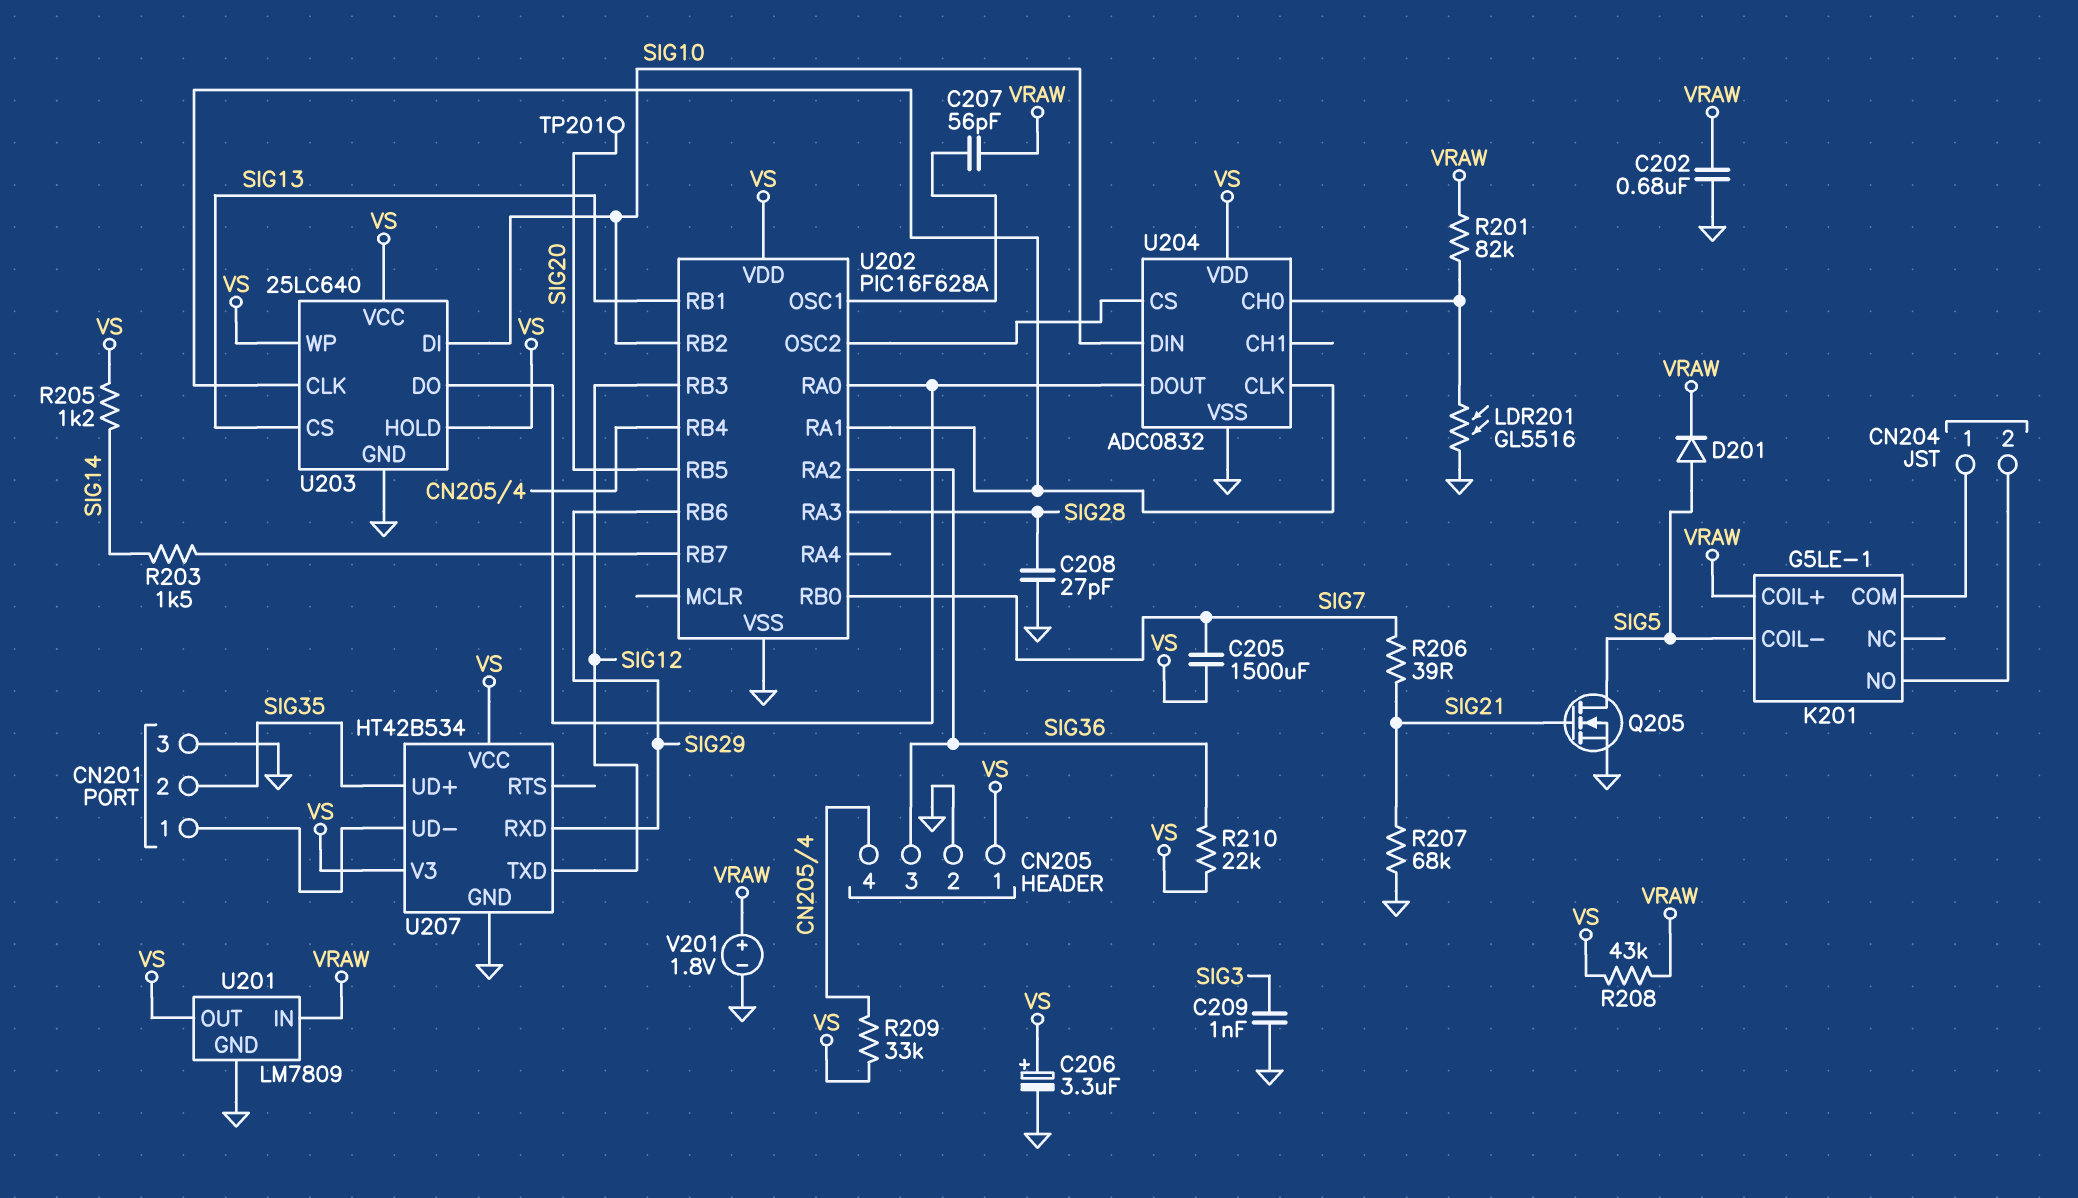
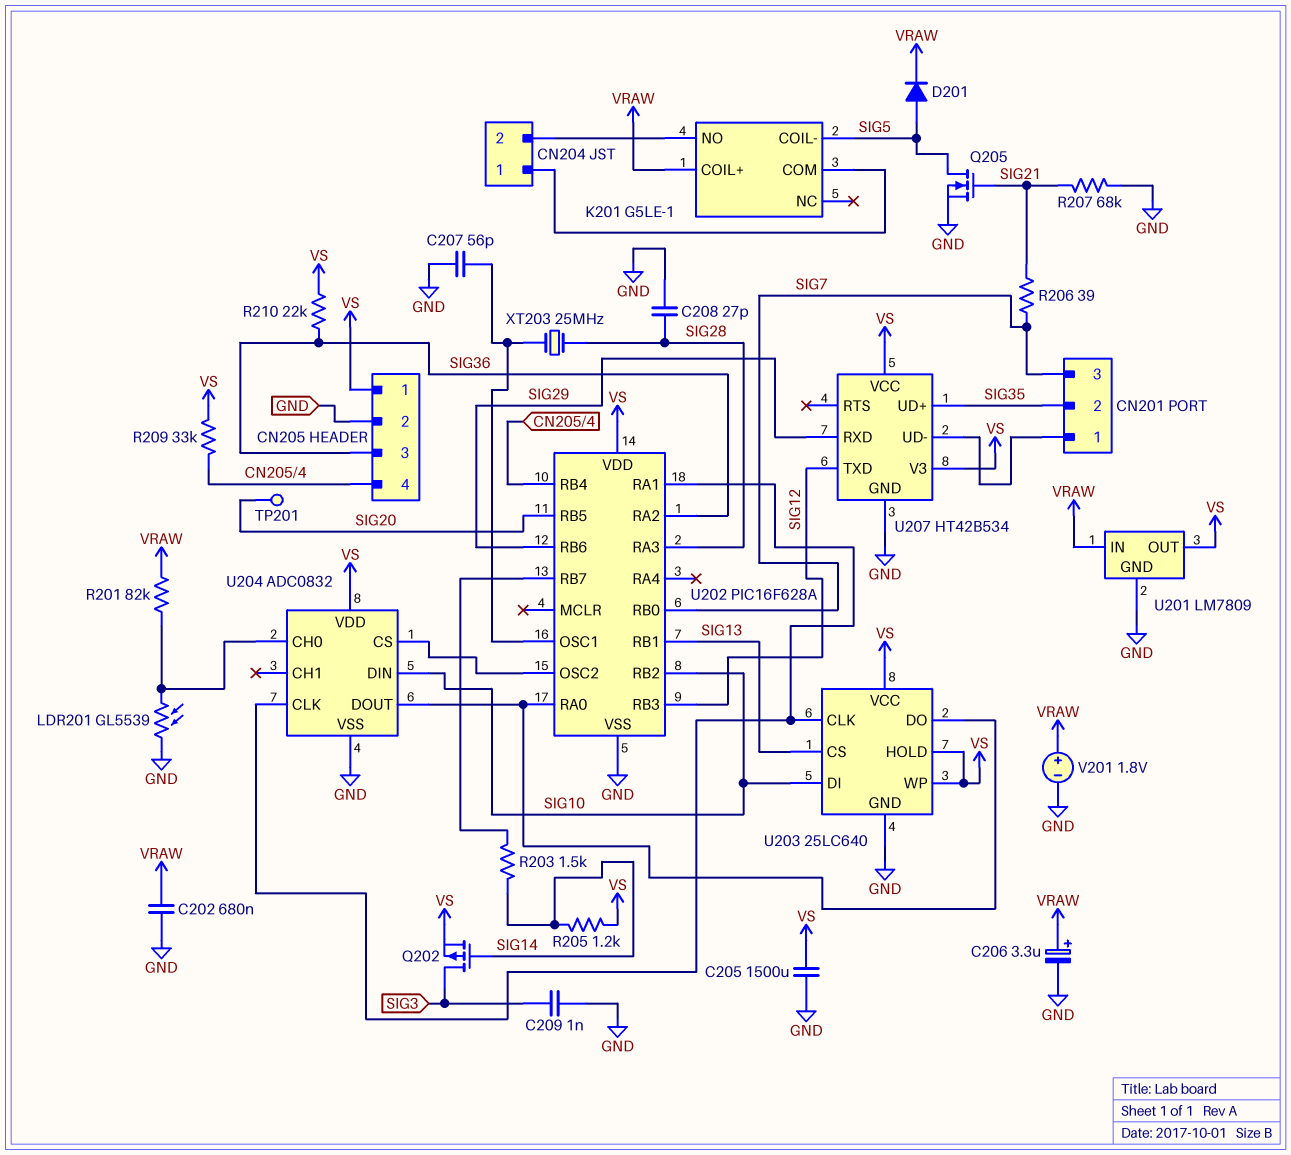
C205: 1500uF (SIG7, VS) -> 1500uF (GND, VS)
C206: 3.3uF (plus VS, minus GND) -> 3.3uF (plus VRAW, minus GND)
C207: 56pF (U202/OSC1, VRAW) -> 56pF (GND, U202/OSC1)
CN201 pin 3: GND -> SIG7
LDR201: GL5516 (GND, U204/CH0) -> GL5539 (GND, U204/CH0)
Q202: none -> PMOS (G SIG14, D SIG3, S VS)
R208: 43k (VRAW, VS) -> none
XT203: none -> 25MHz (SIG28, U202/OSC1)

